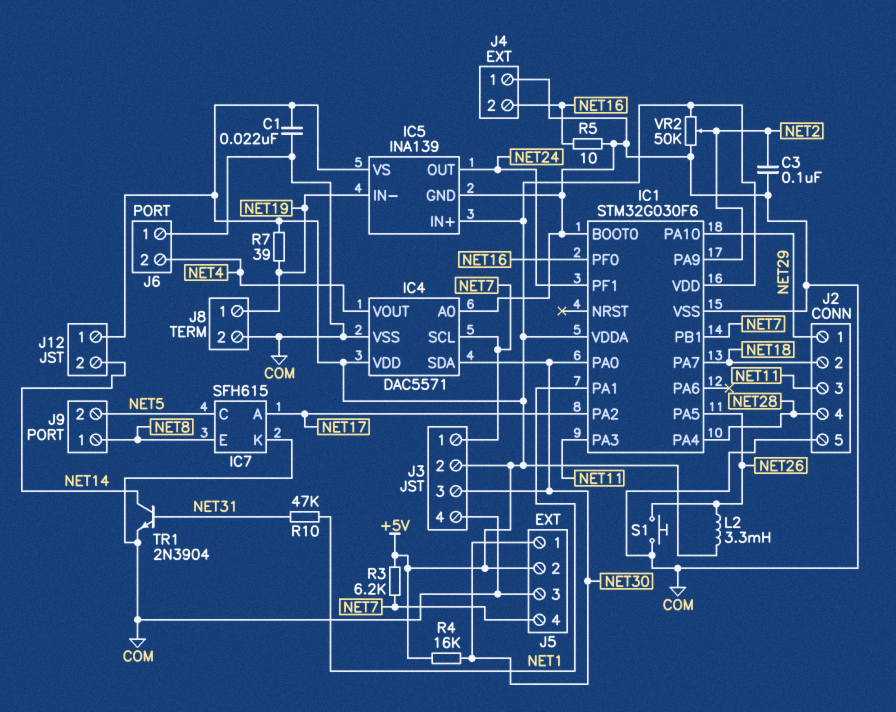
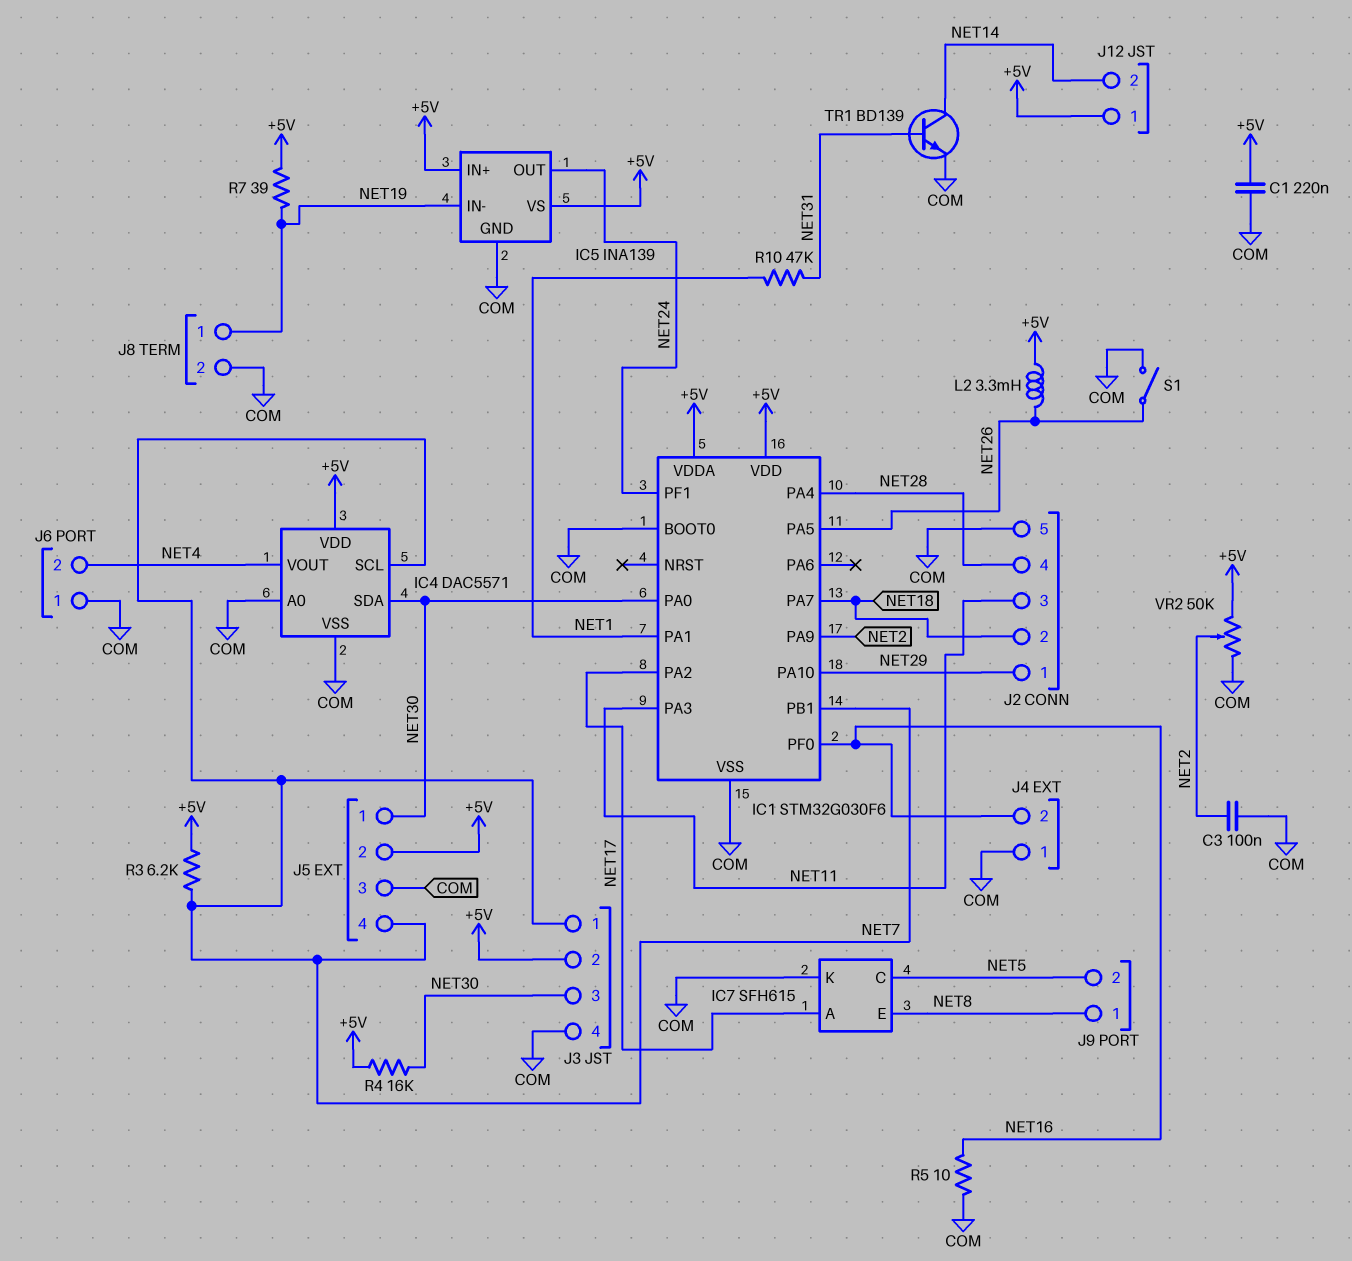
C1: 22nF (+5V, COM) -> 220nF (+5V, COM)
S1: button (COM, NET26) -> switch (COM, NET26)
TR1: NPN 2N3904 (B NET31, C NET14, E COM) -> NPN BD139 (B NET31, C NET14, E COM)

